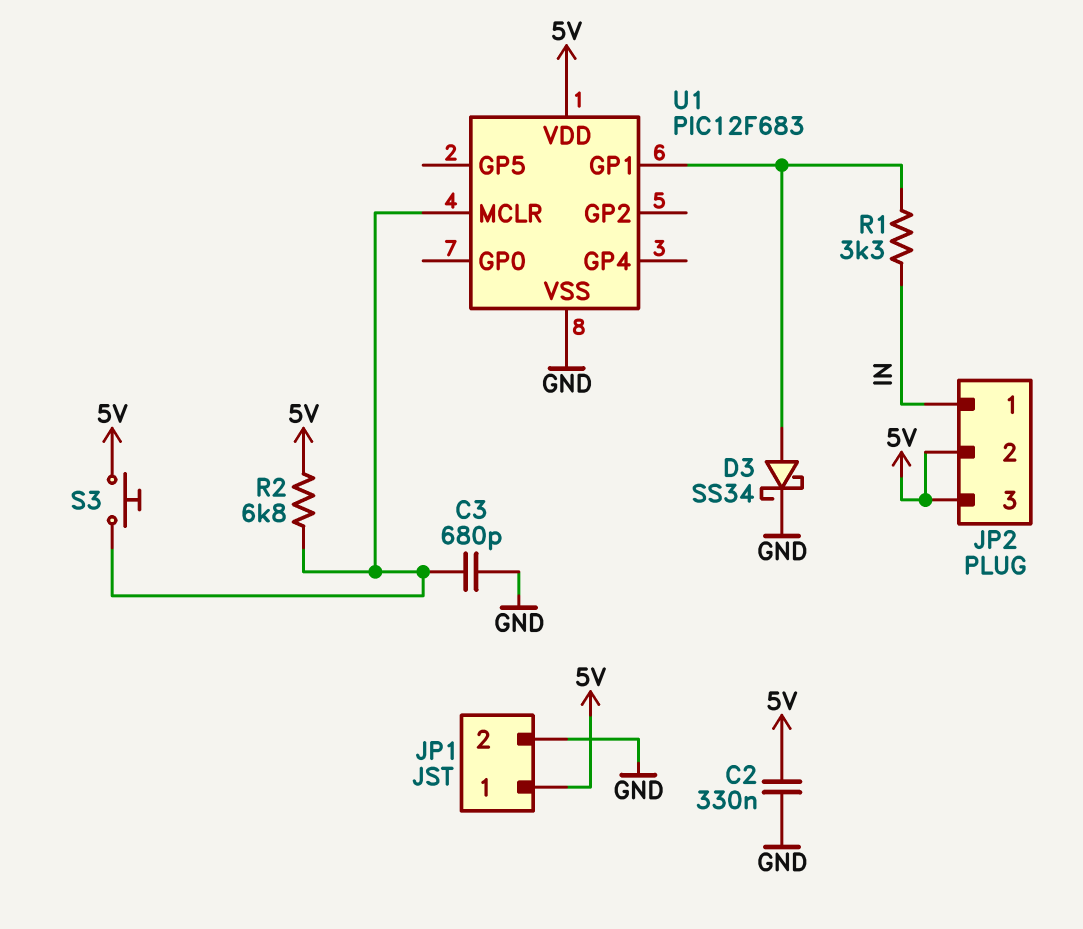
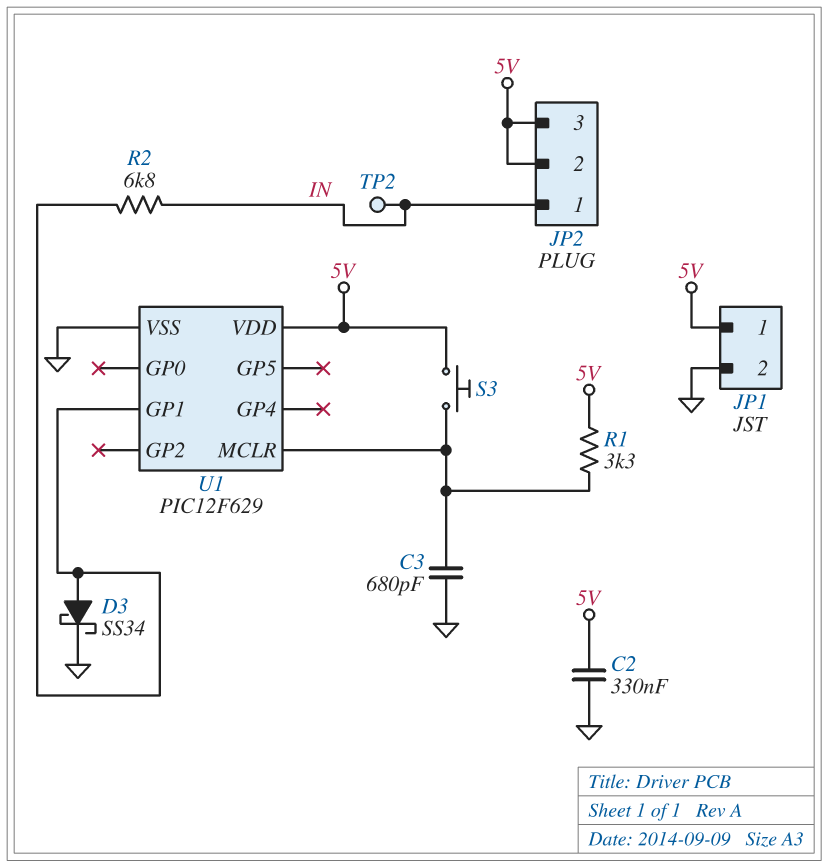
R1: 3.3k (IN, U1/GP1) -> 3.3k (5V, U1/MCLR)
R2: 6.8k (5V, U1/MCLR) -> 6.8k (IN, U1/GP1)
TP2: none -> test point (IN)
U1: PIC12F683 -> PIC12F629

